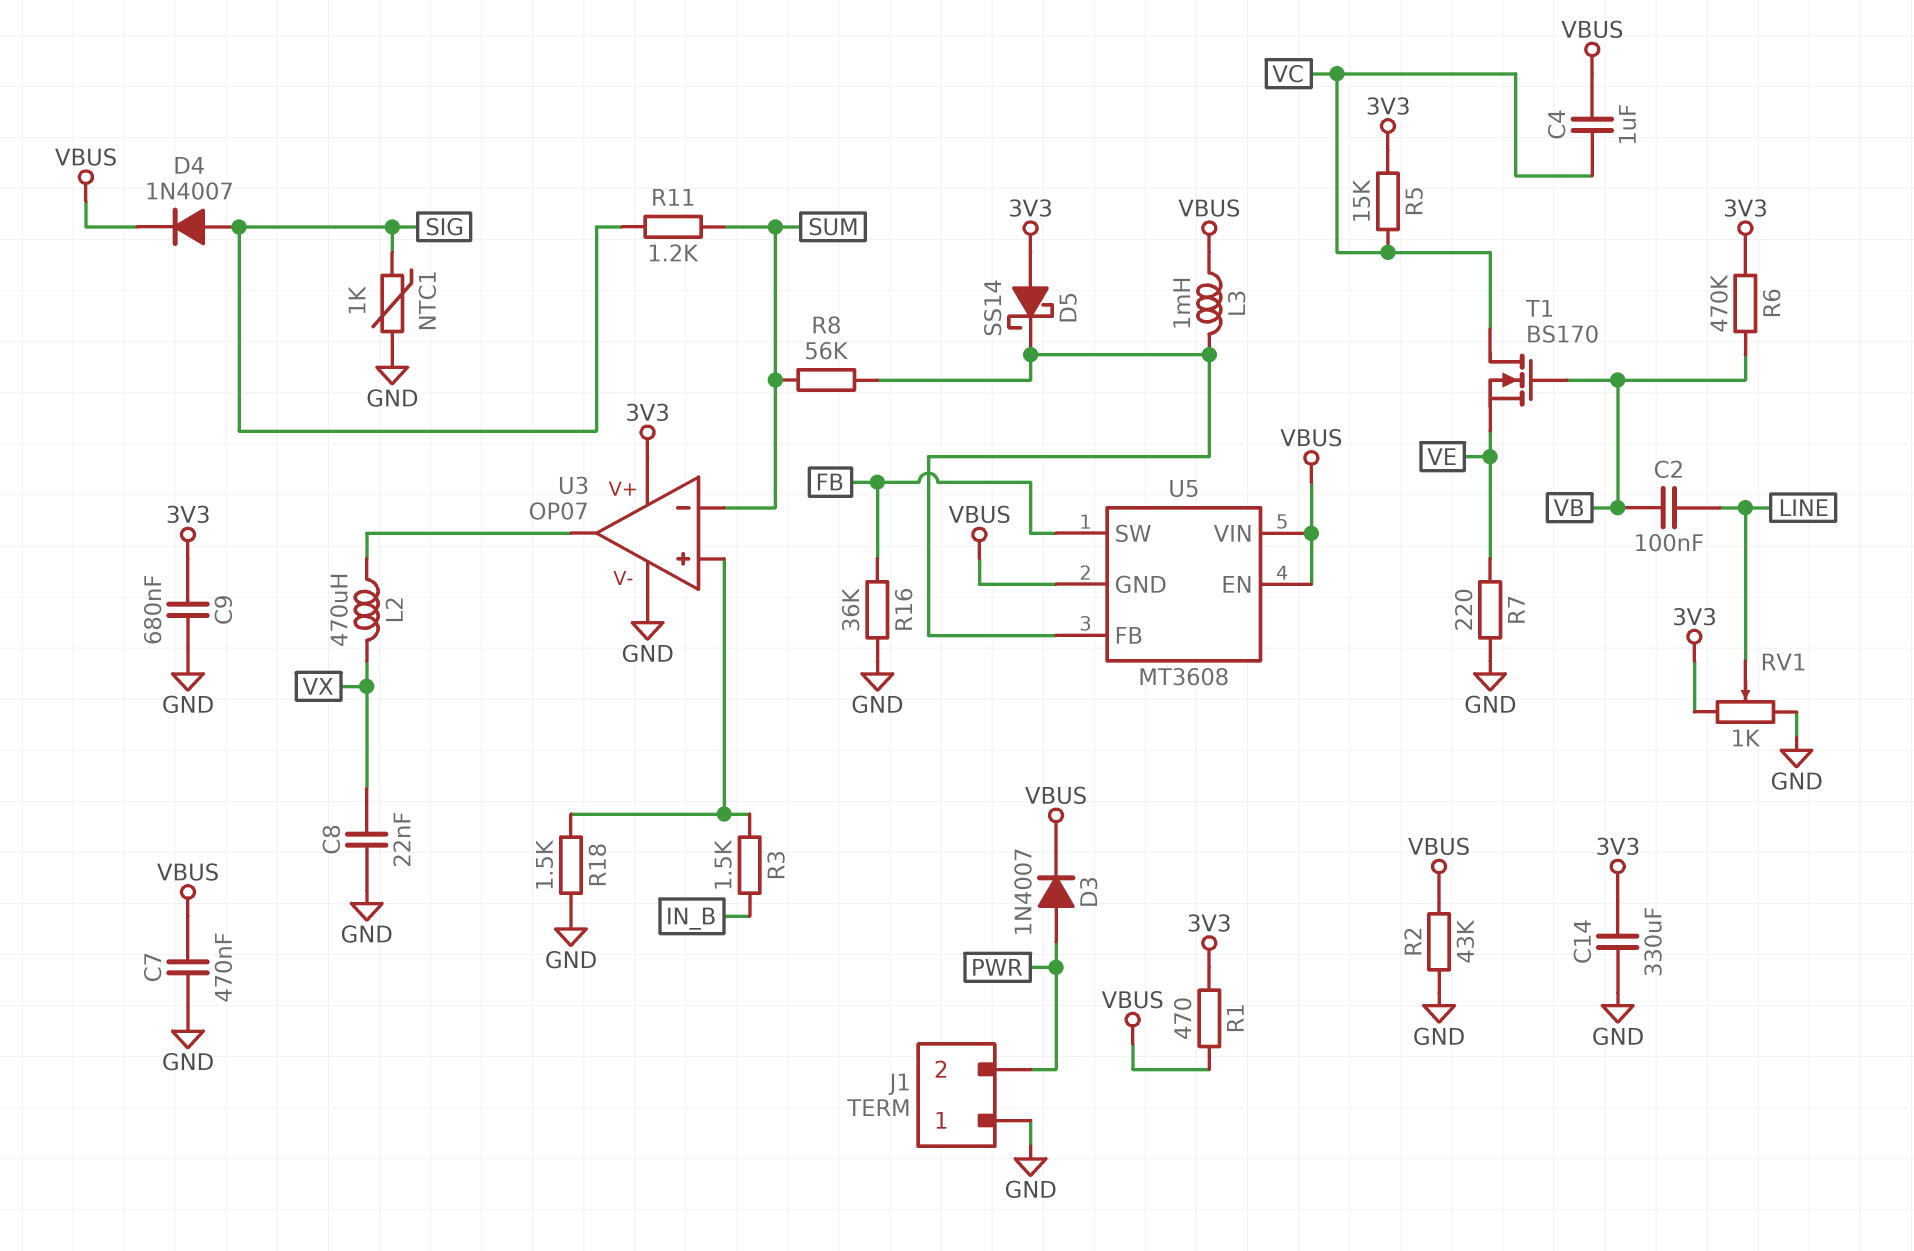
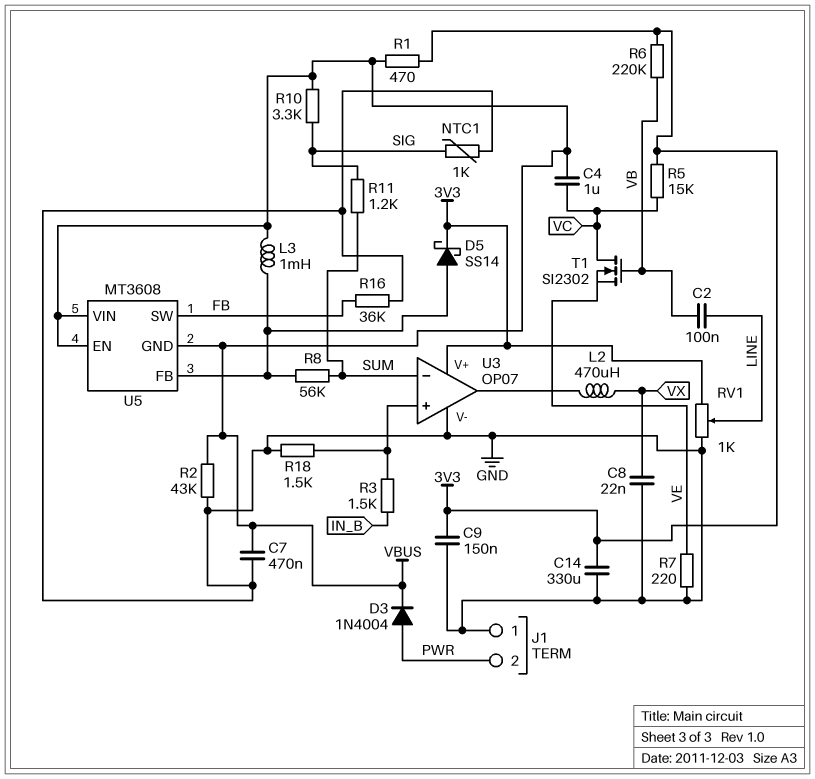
C9: 680nF (3V3, GND) -> 150nF (3V3, GND)
D3: diode 1N4007 (A PWR, K VBUS) -> diode 1N4004 (A PWR, K VBUS)
D4: diode 1N4007 (A SIG, K VBUS) -> none
D5: schottky SS14 (A 3V3, K U5/FB) -> schottky SS14 (A U5/FB, K 3V3)
R6: 470k (3V3, VB) -> 220k (3V3, VB)
R10: none -> 3.3k (SIG, VBUS)
T1: NMOS BS170 (G VB, D VC, S VE) -> NMOS SI2302 (G VB, D VC, S VE)

